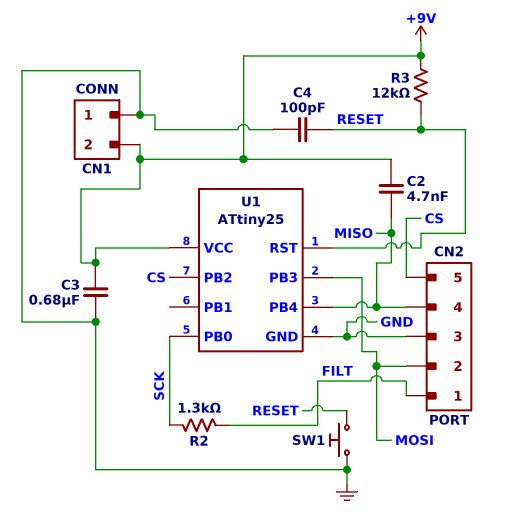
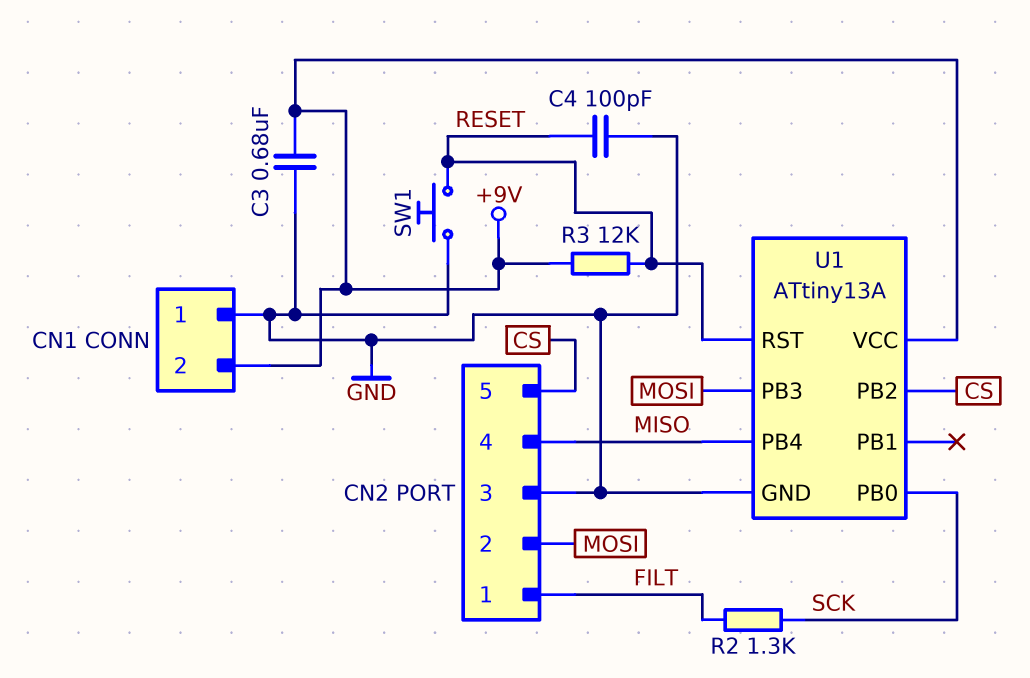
C2: 4.7nF (+9V, MISO) -> none
U1: ATtiny25 -> ATtiny13A

